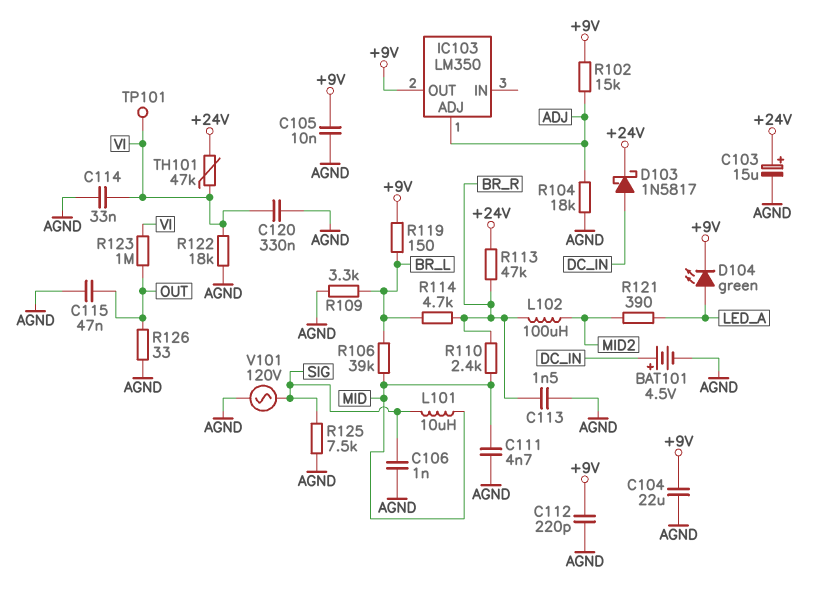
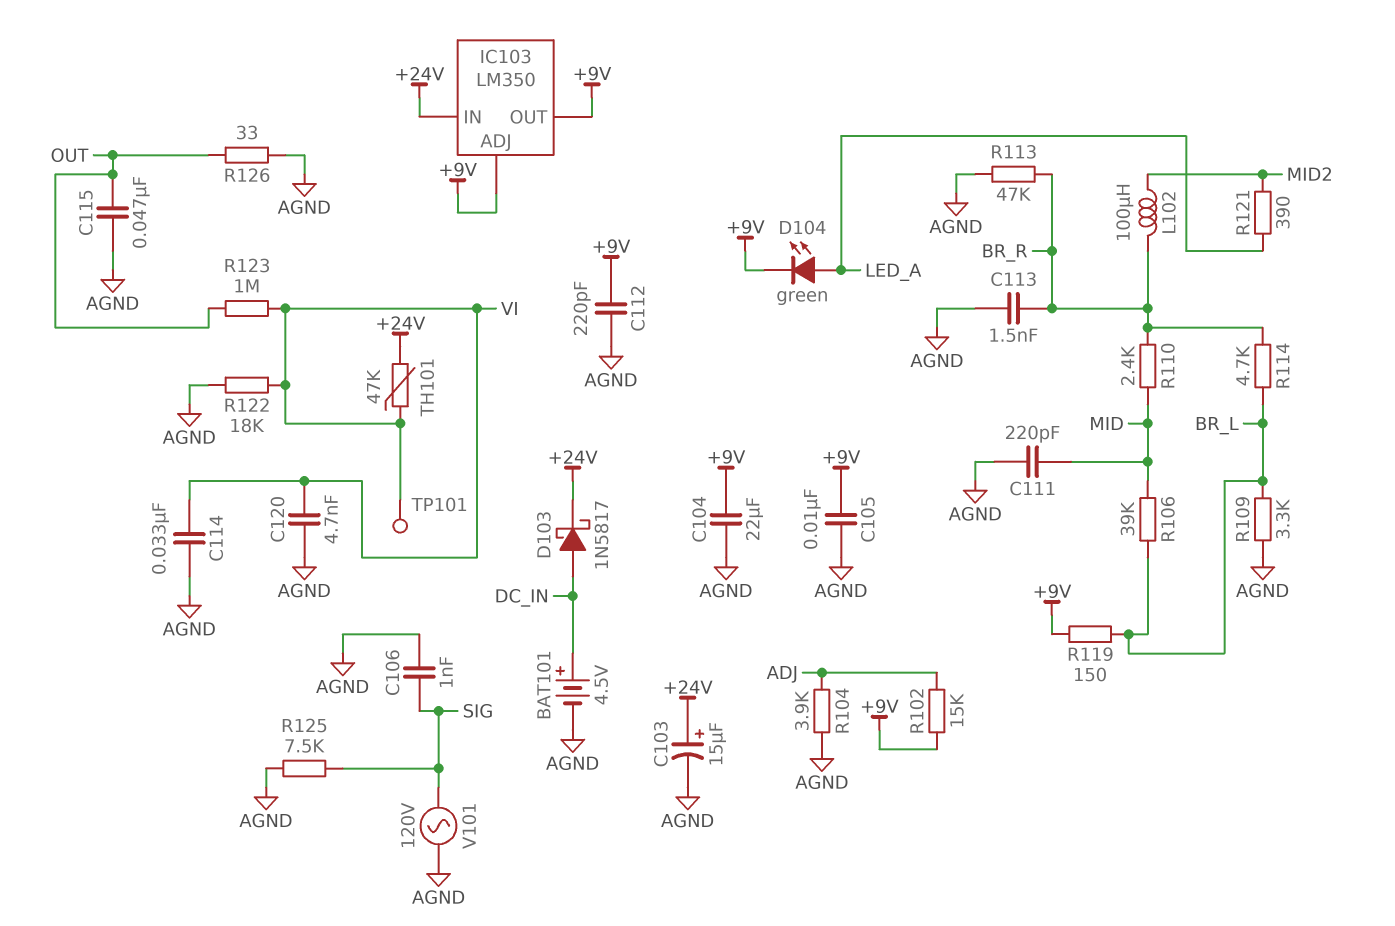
C111: 4.7nF (AGND, MID) -> 220pF (AGND, MID)
C120: 330nF (AGND, VI) -> 4.7nF (AGND, VI)
IC103 pin ADJ: ADJ -> +9V
IC103 pin IN: none -> +24V
L101: 10uH (MID, SIG) -> none
R104: 18k (ADJ, AGND) -> 3.9k (ADJ, AGND)
R113: 47k (+24V, BR_R) -> 47k (AGND, BR_R)

